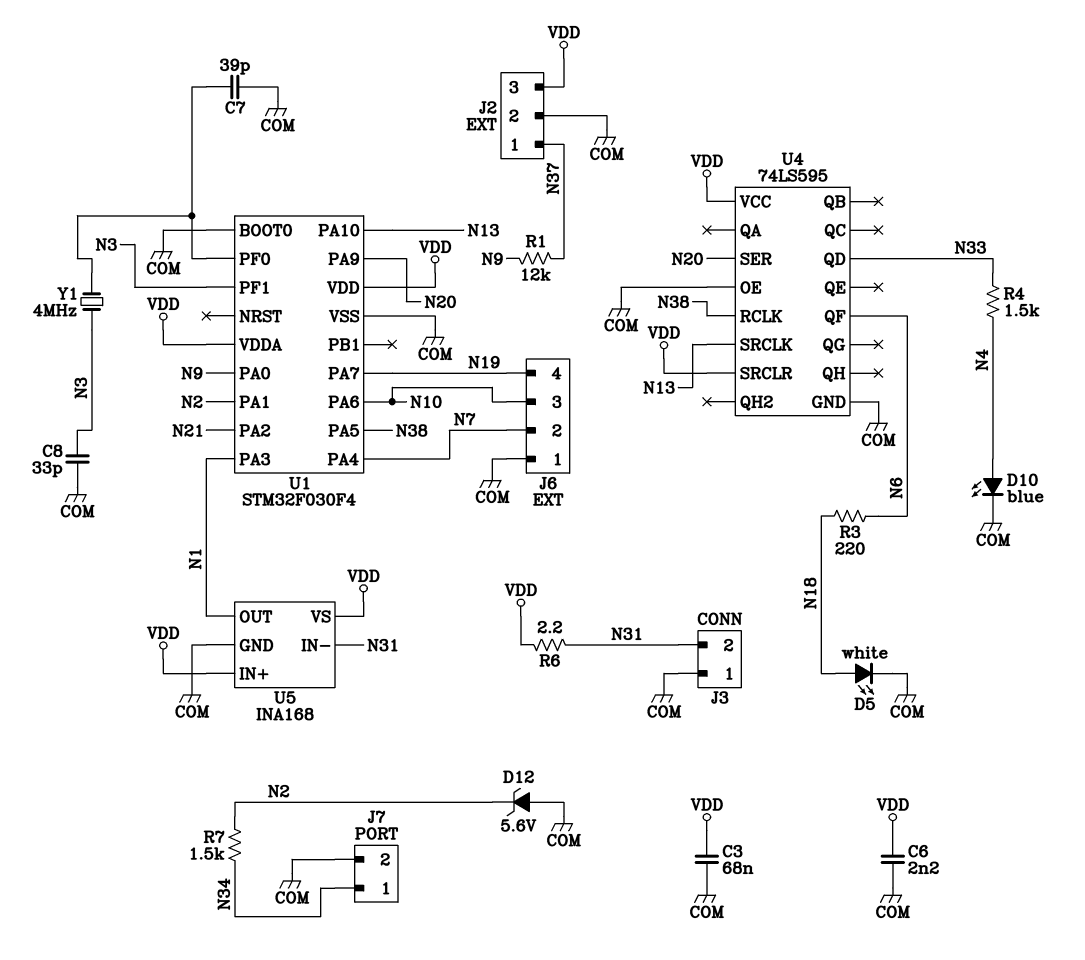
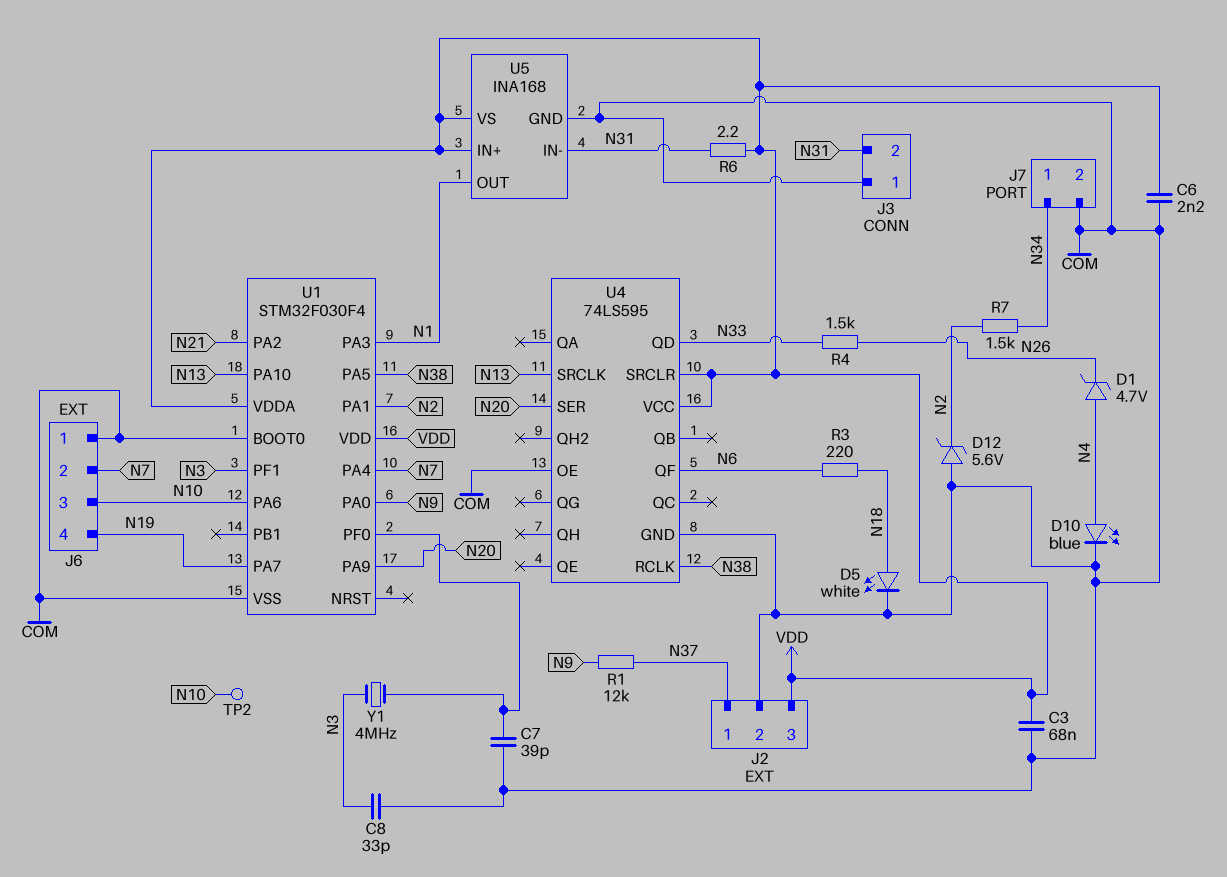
D1: none -> zener 4.7V (A N4, K N26)
R4: 1.5k (N4, N33) -> 1.5k (N26, N33)
TP2: none -> test point (N10)

